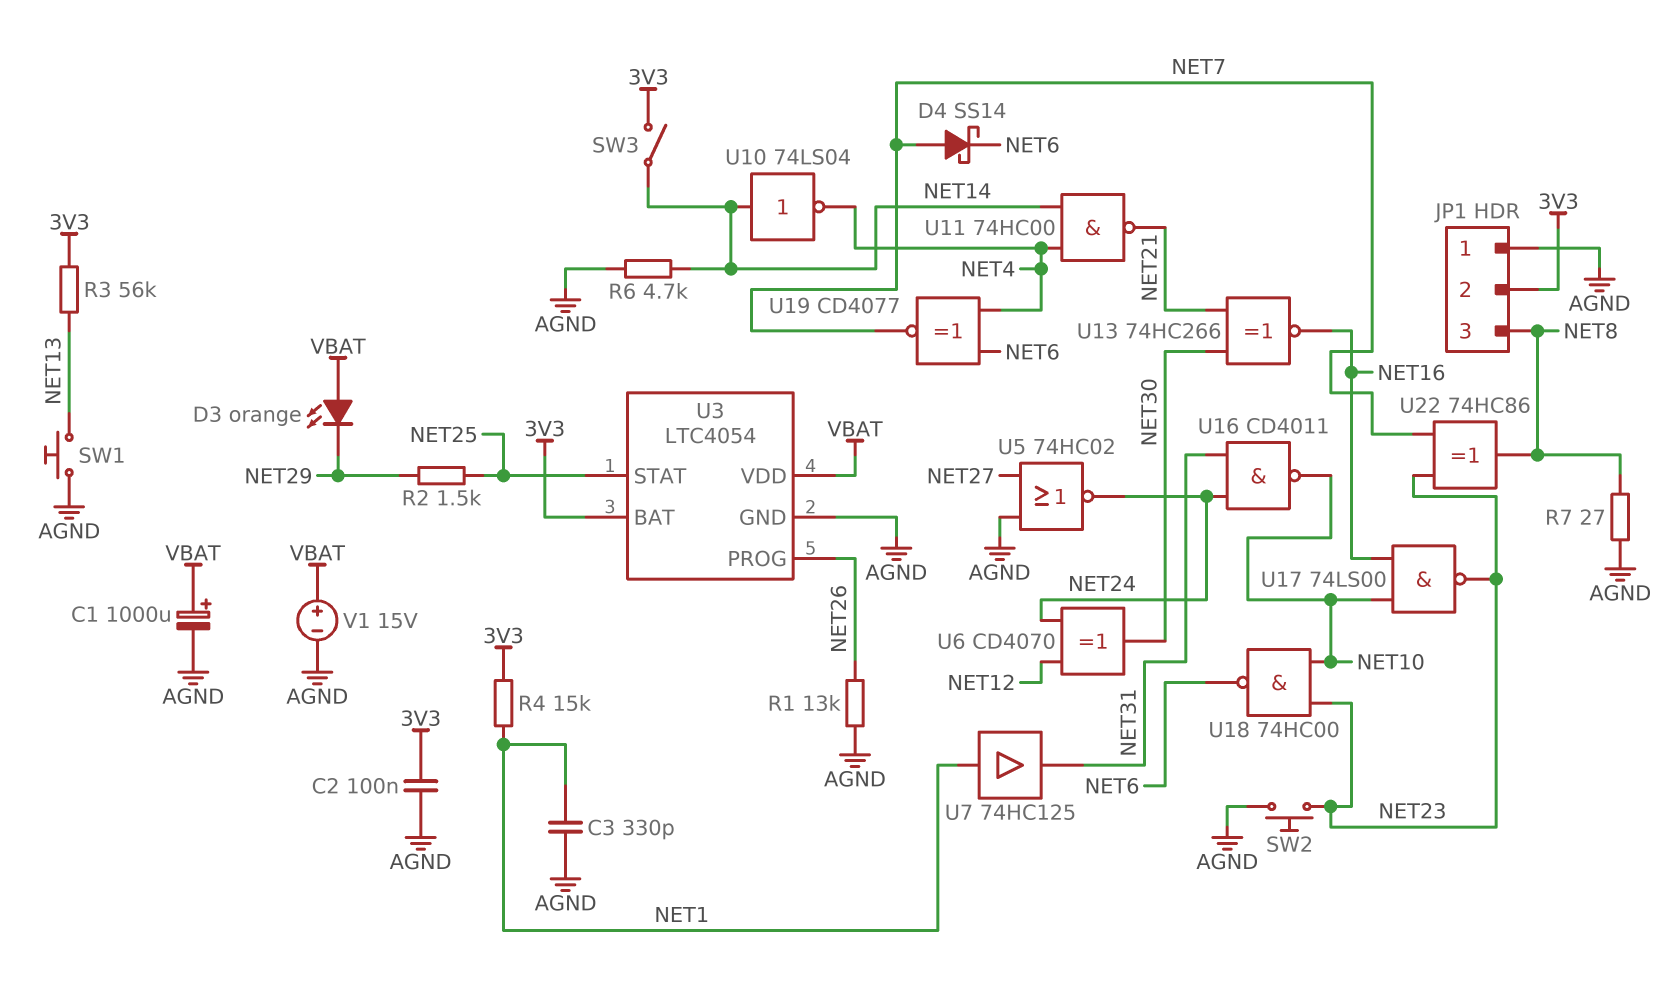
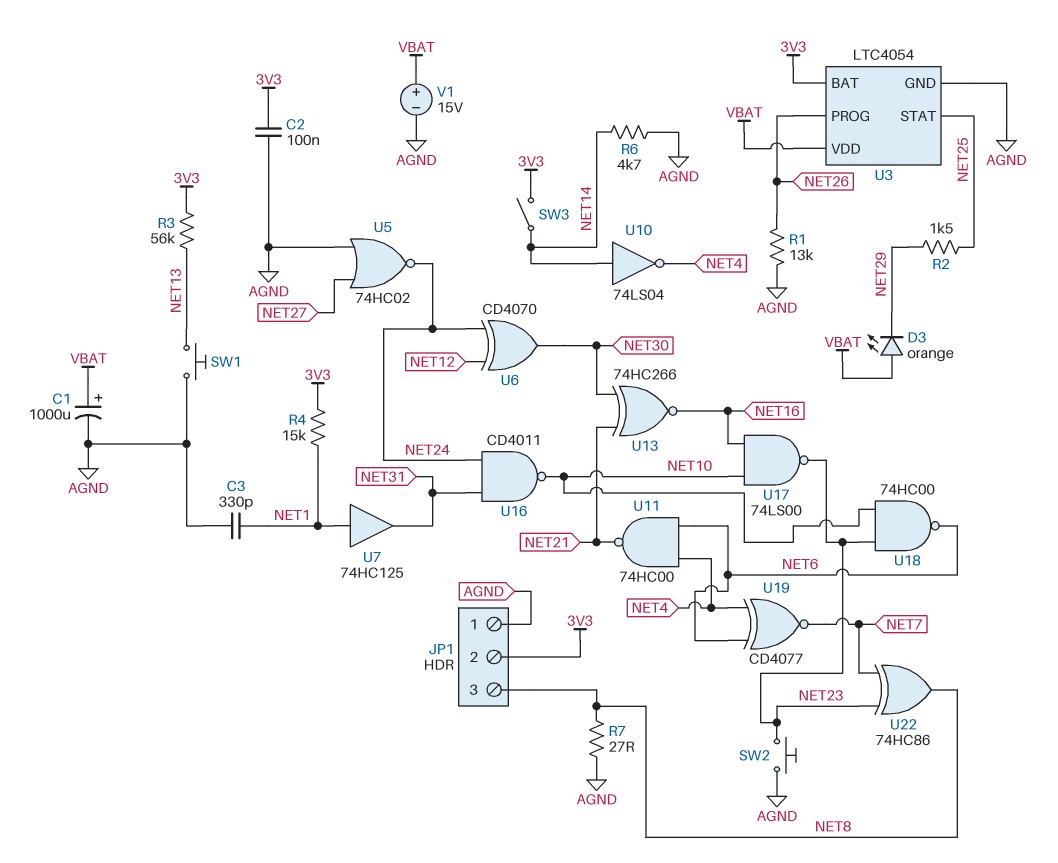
D4: schottky SS14 (A NET7, K NET6) -> none
U11: NAND 74HC00 (in NET4, in NET14, out NET21) -> NAND 74HC00 (in NET4, in NET6, out NET21)

